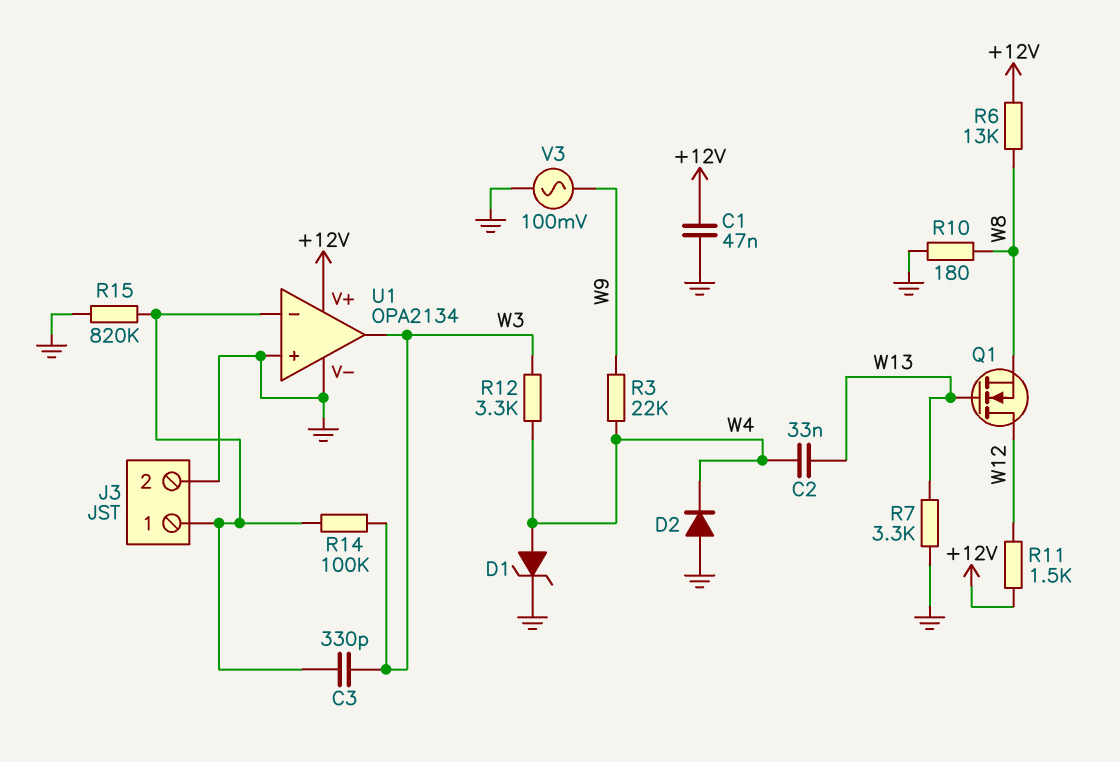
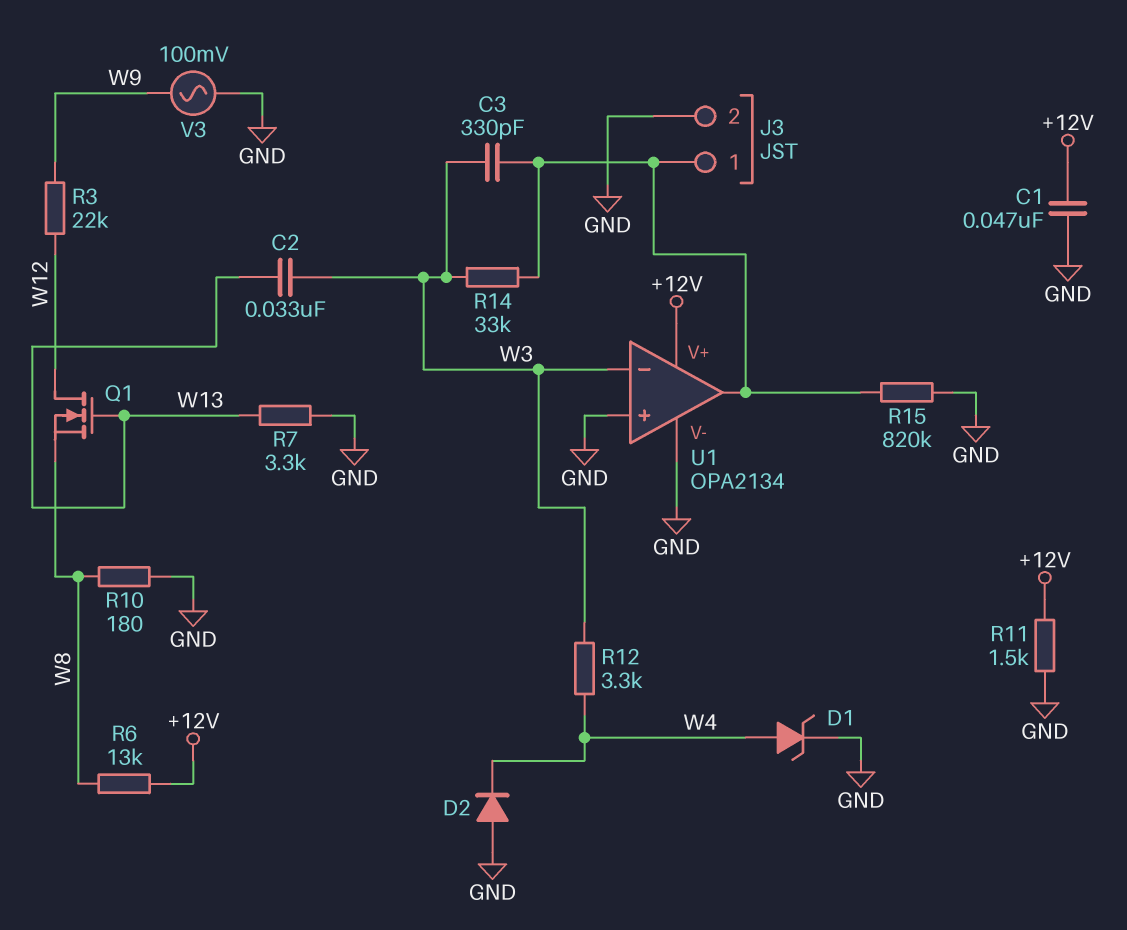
C2: 33nF (W4, W13) -> 33nF (W3, W13)
R3: 22k (W4, W9) -> 22k (W9, W12)
R11: 1.5k (+12V, W12) -> 1.5k (+12V, GND)
R14: 100k (J3/1, W3) -> 33k (J3/1, W3)
U1 pin in-: J3/1 -> W3
U1 pin out: W3 -> J3/1

